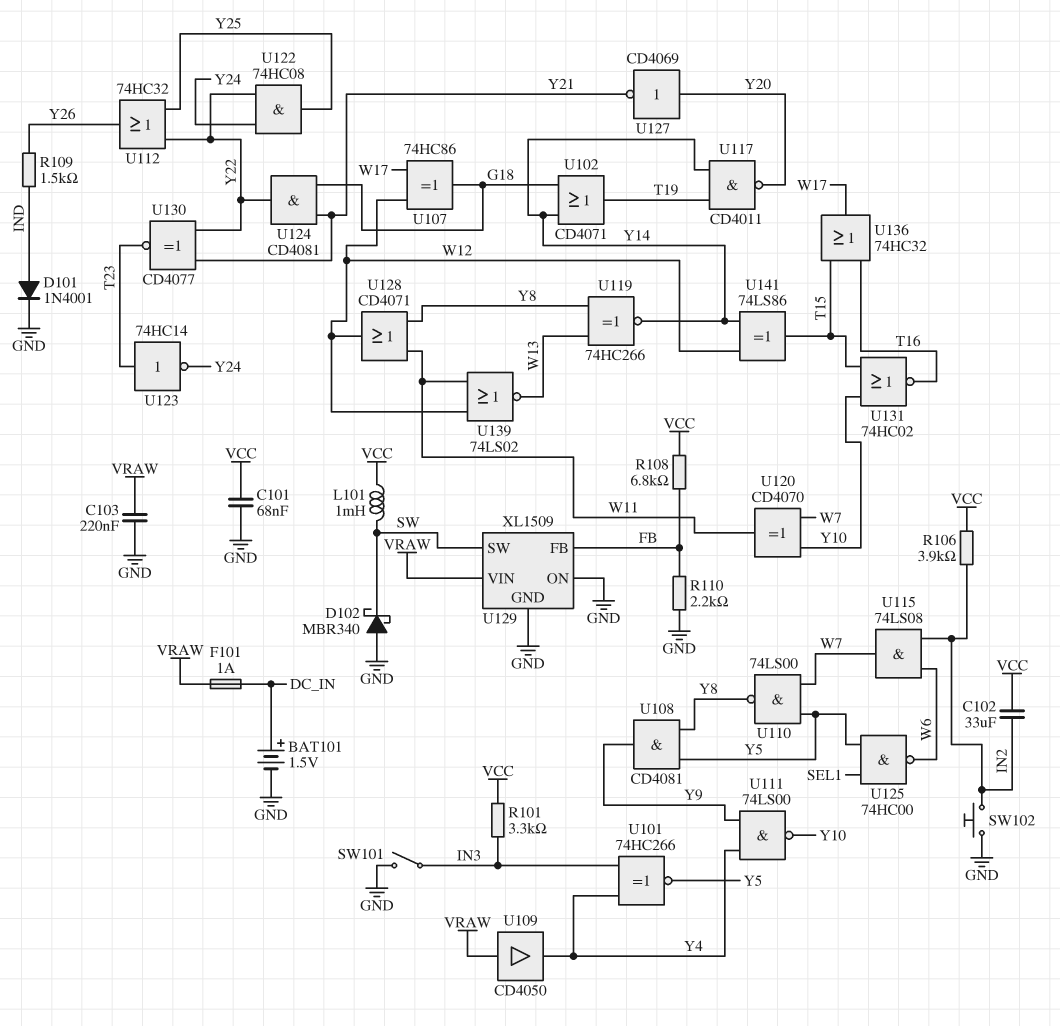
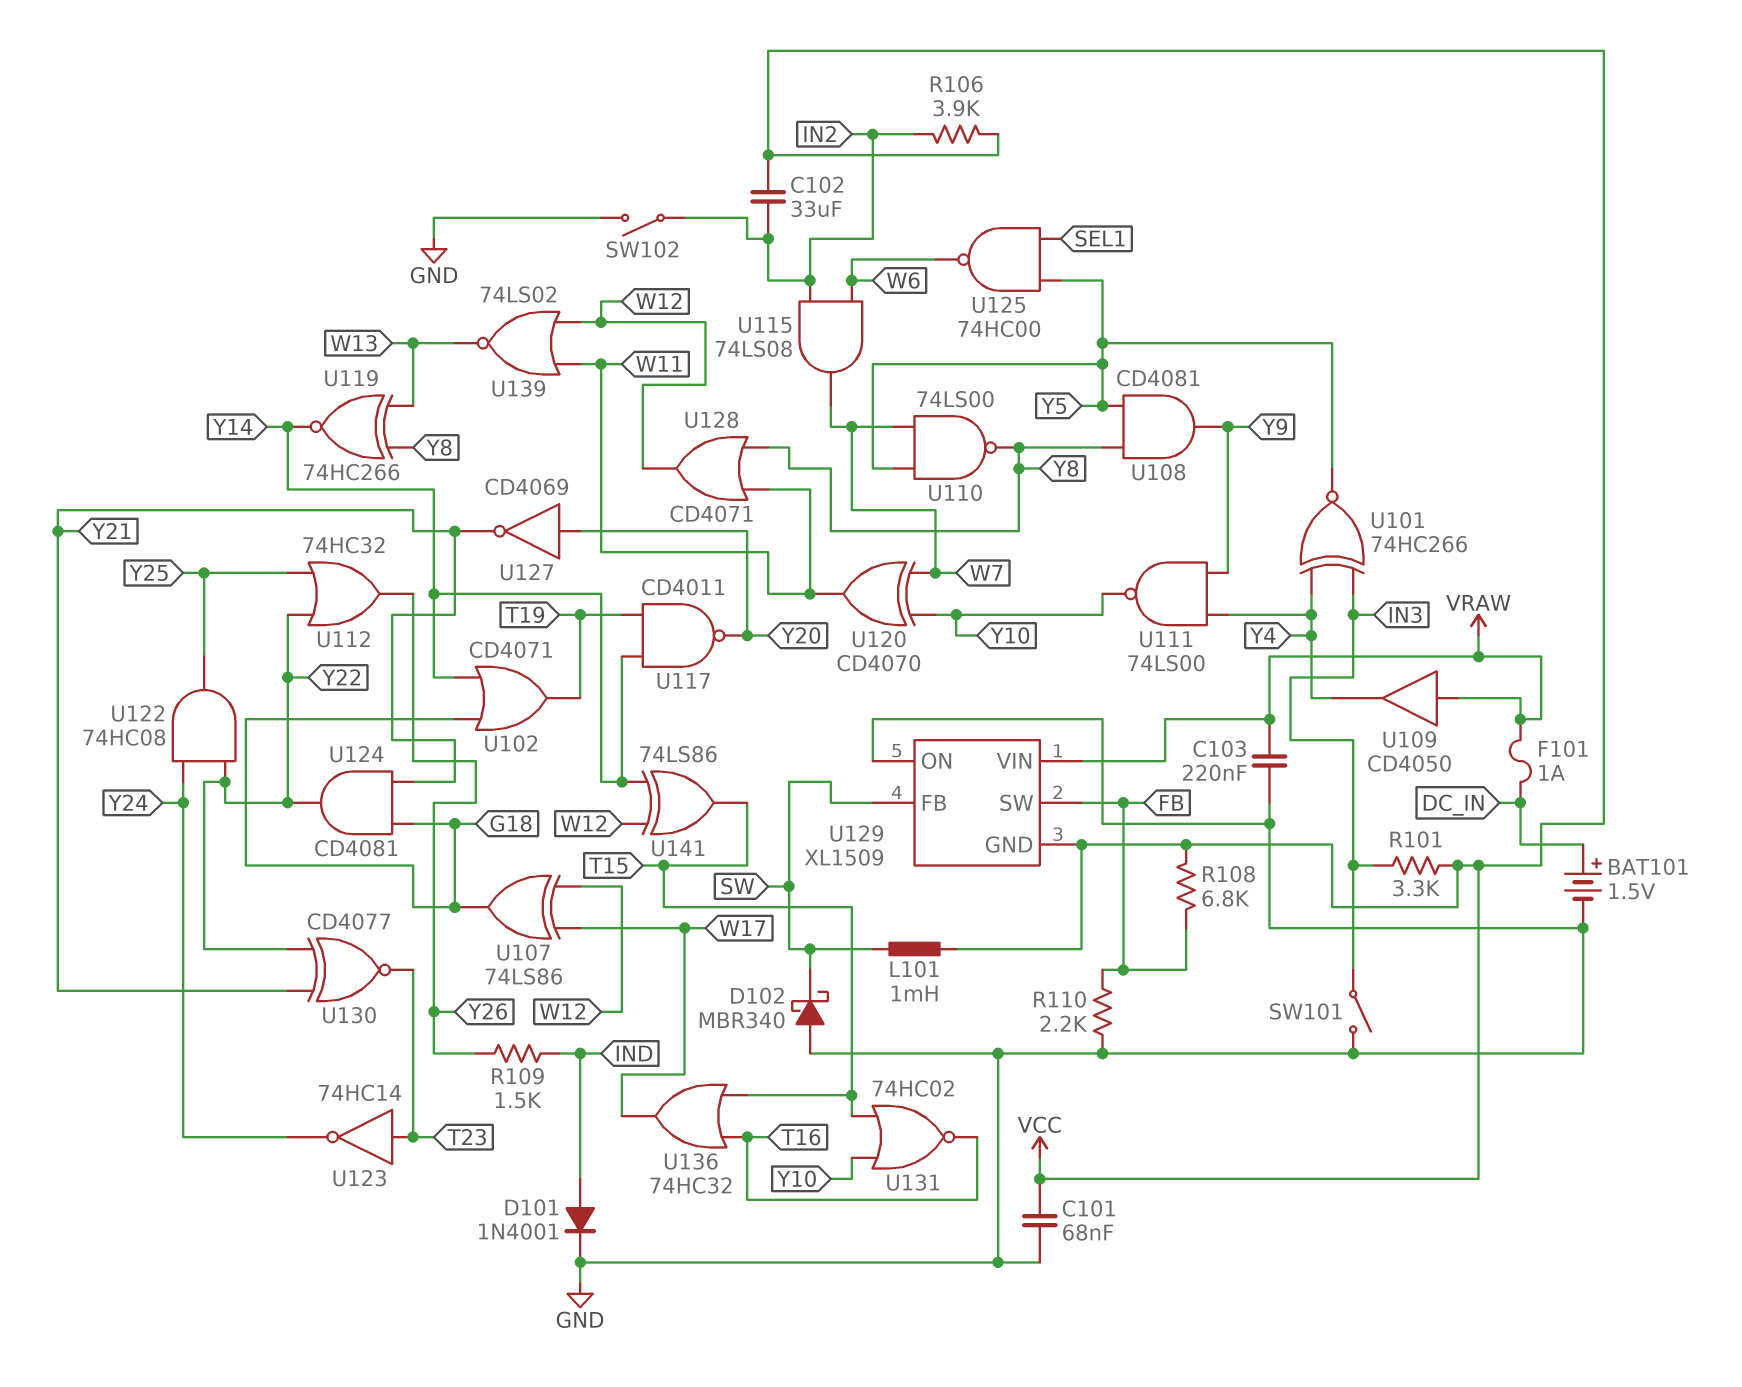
SW102: button (GND, IN2) -> switch (GND, IN2)
U107: XOR 74HC86 (in W12, in W17, out G18) -> XOR 74LS86 (in W12, in W17, out G18)
U129 pin FB: FB -> SW
U129 pin GND: GND -> VCC
U129 pin SW: SW -> FB

